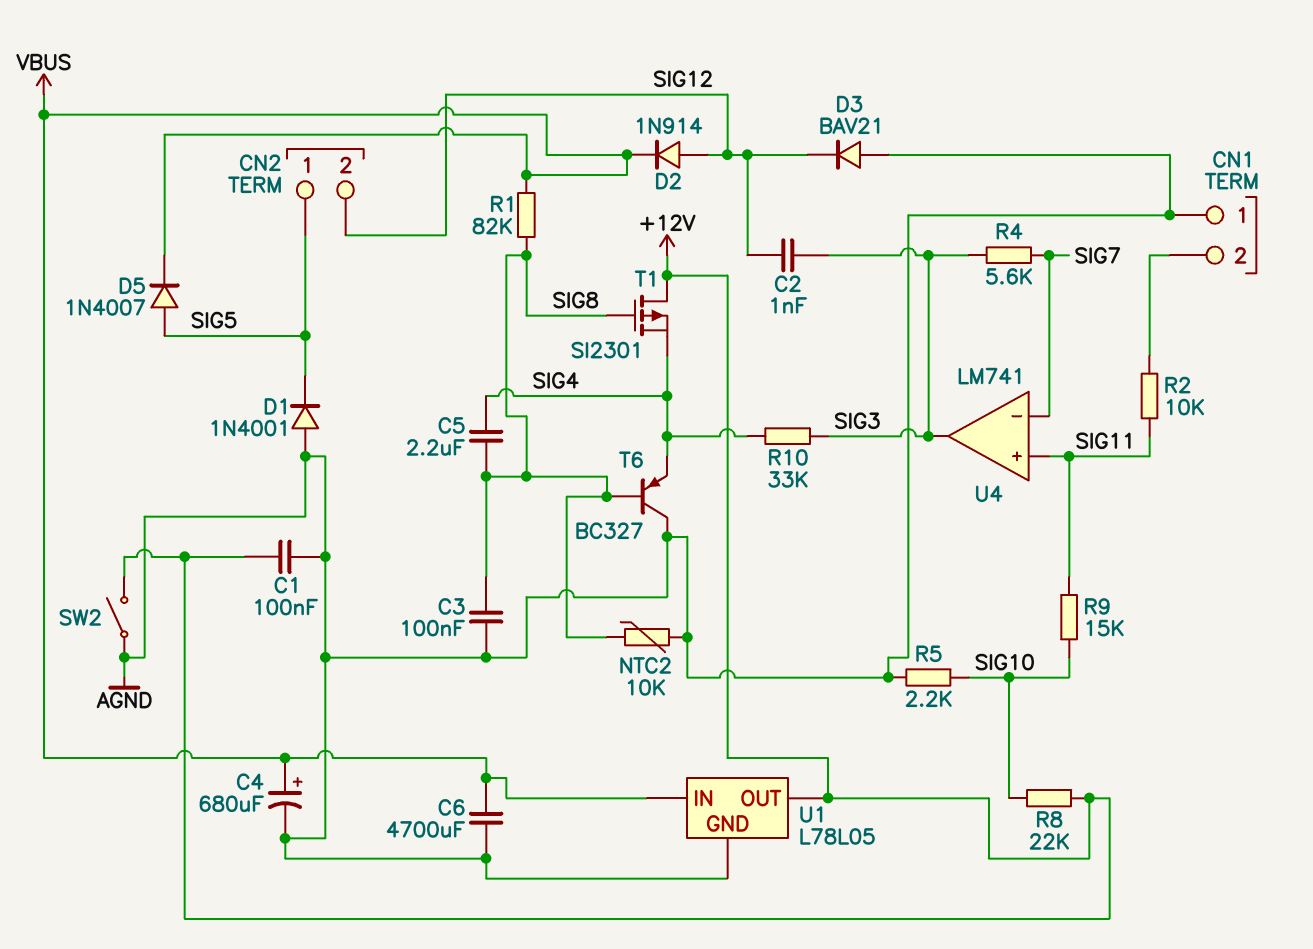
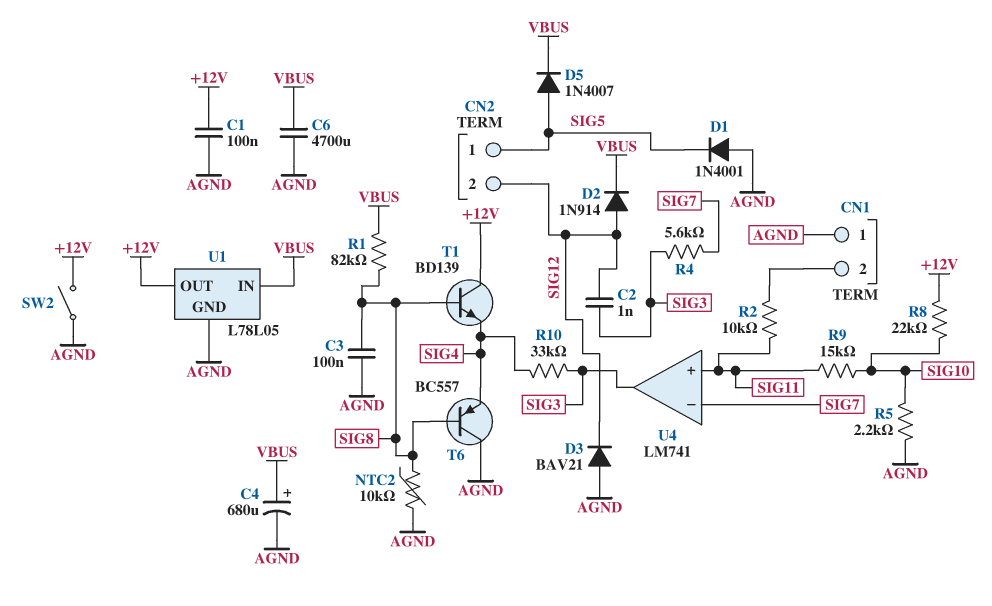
C5: 2.2uF (SIG4, SIG8) -> none
T1: PMOS SI2301 (G SIG8, D +12V, S SIG4) -> NPN BD139 (B SIG8, C +12V, E SIG4)
T6: PNP BC327 (B SIG8, C AGND, E SIG4) -> PNP BC557 (B SIG8, C AGND, E SIG4)

